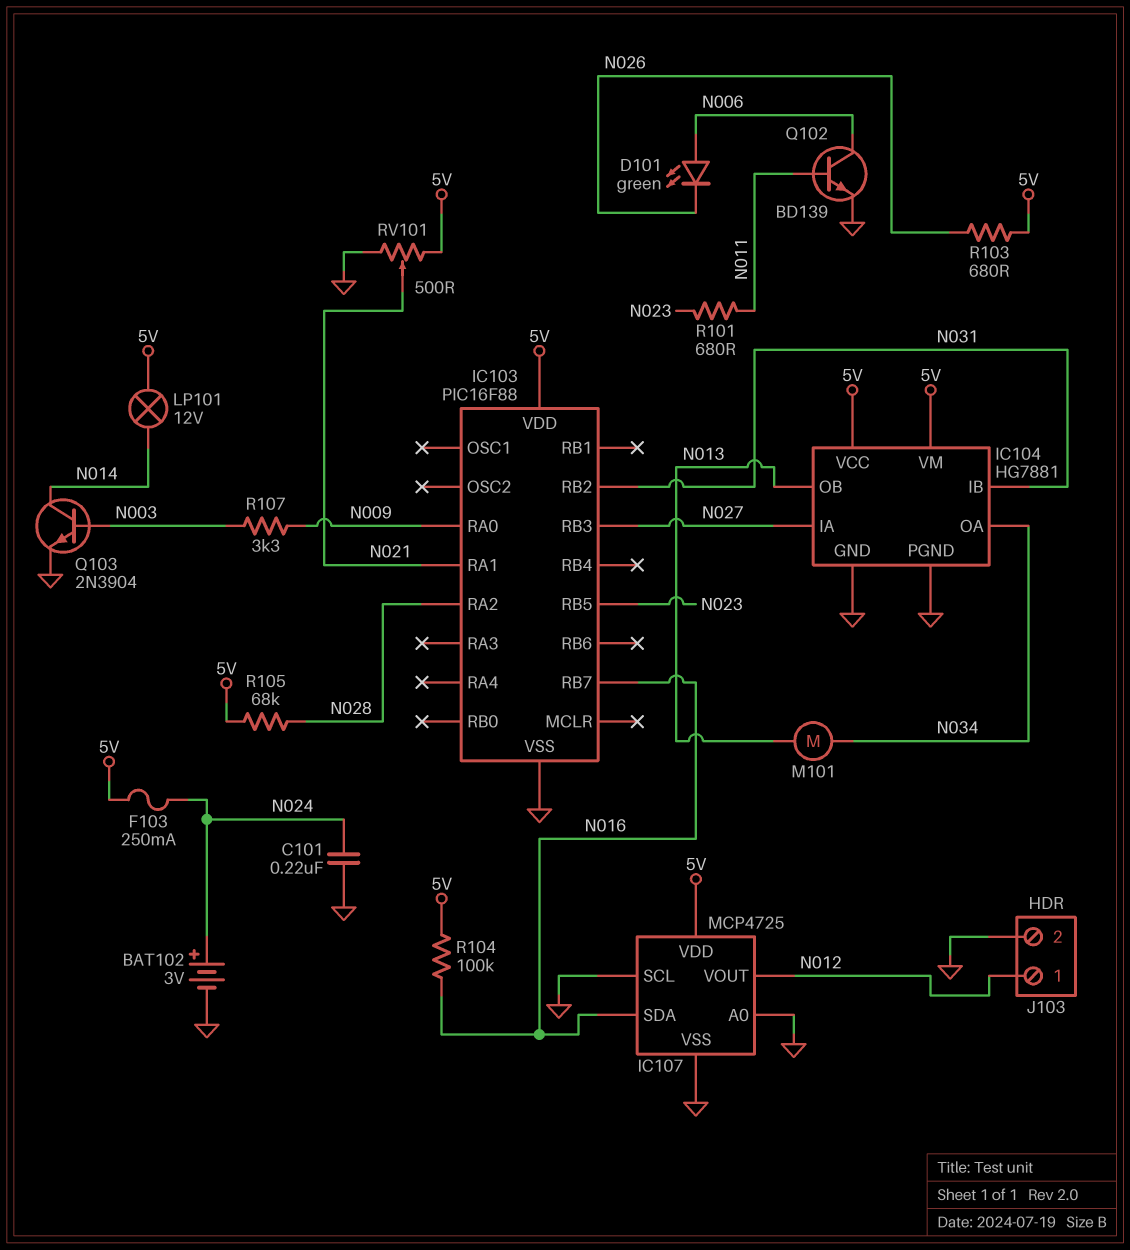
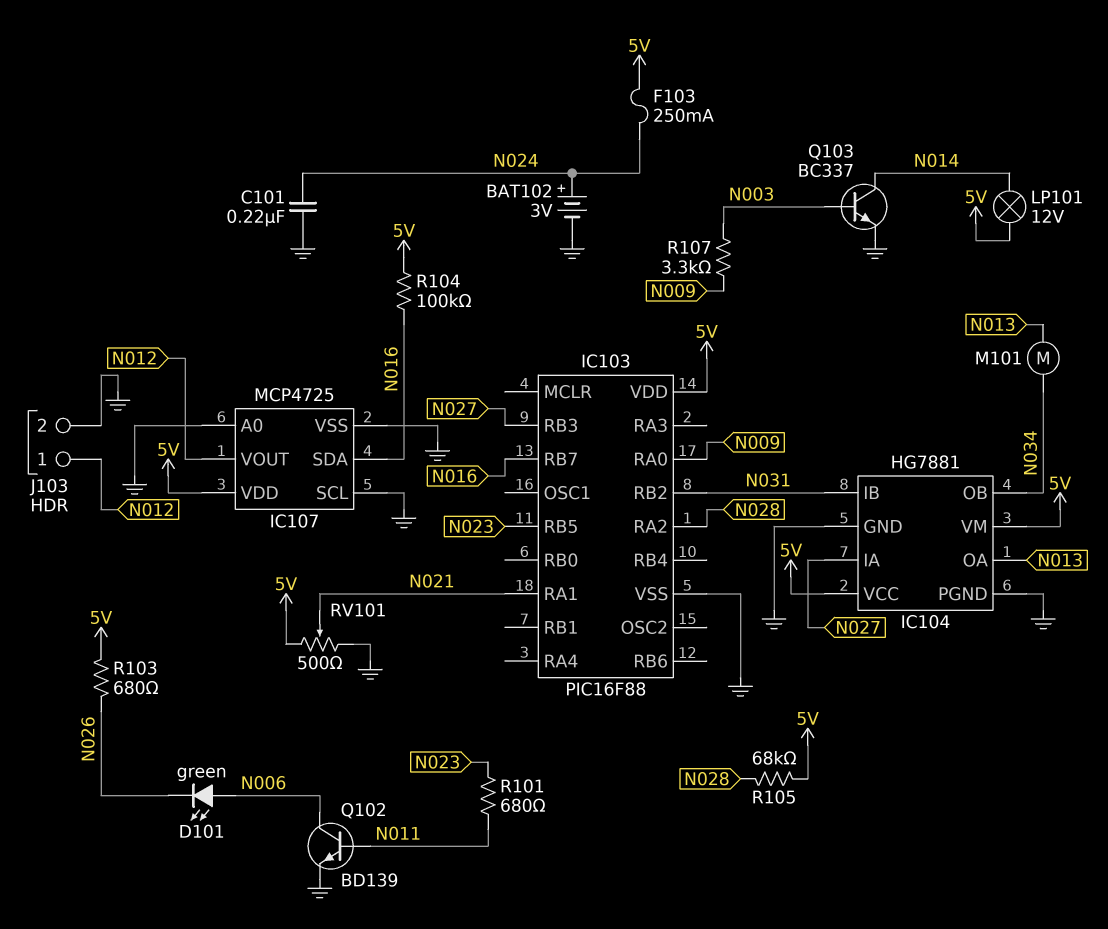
IC104 pin OA: N034 -> N013
IC104 pin OB: N013 -> N034
Q103: NPN 2N3904 (B N003, C N014, E GND) -> NPN BC337 (B N003, C N014, E GND)

